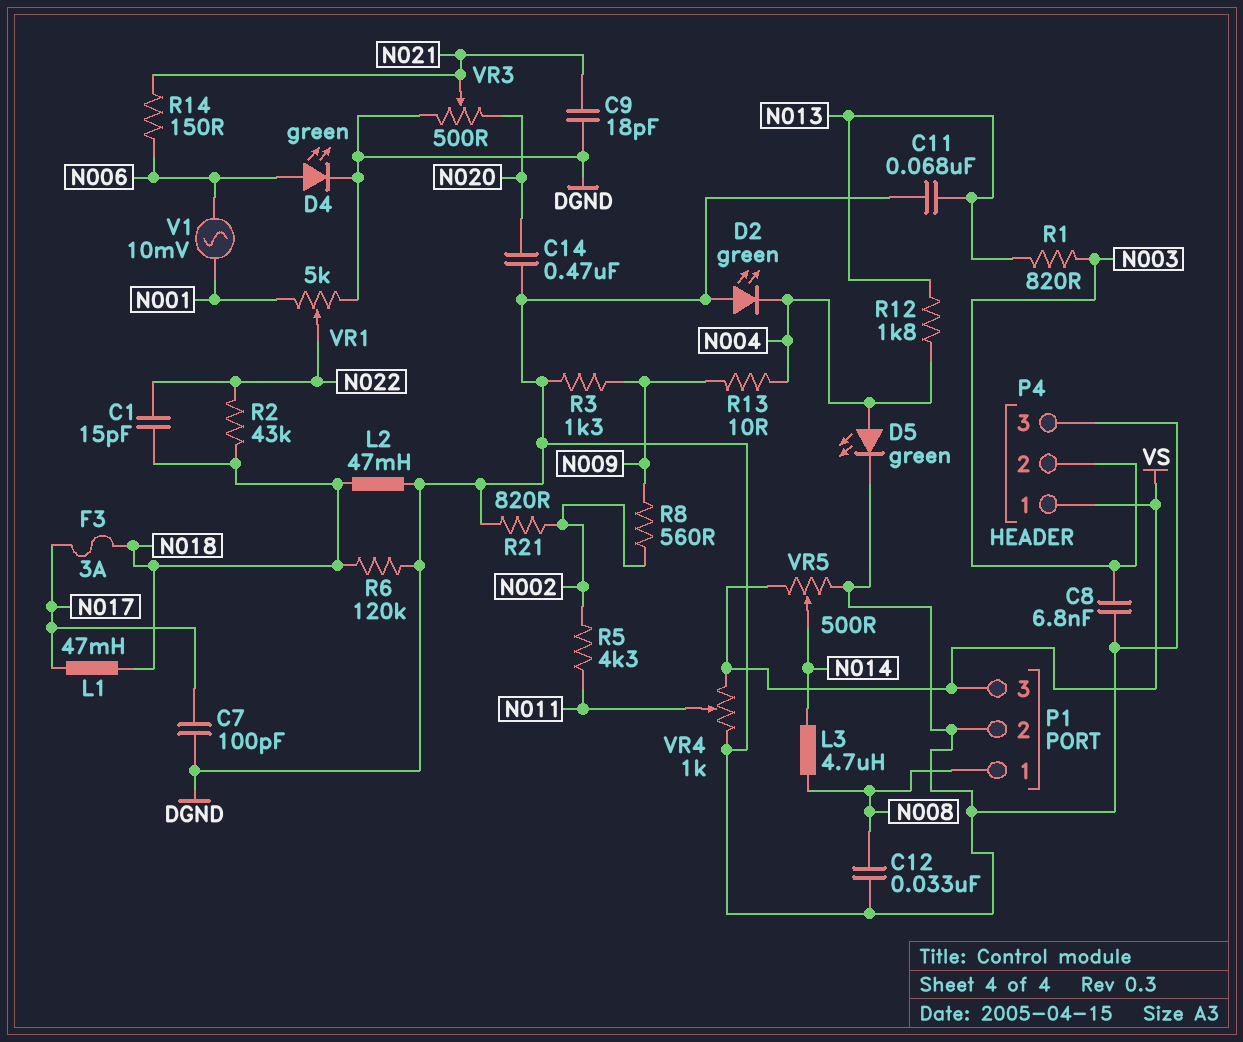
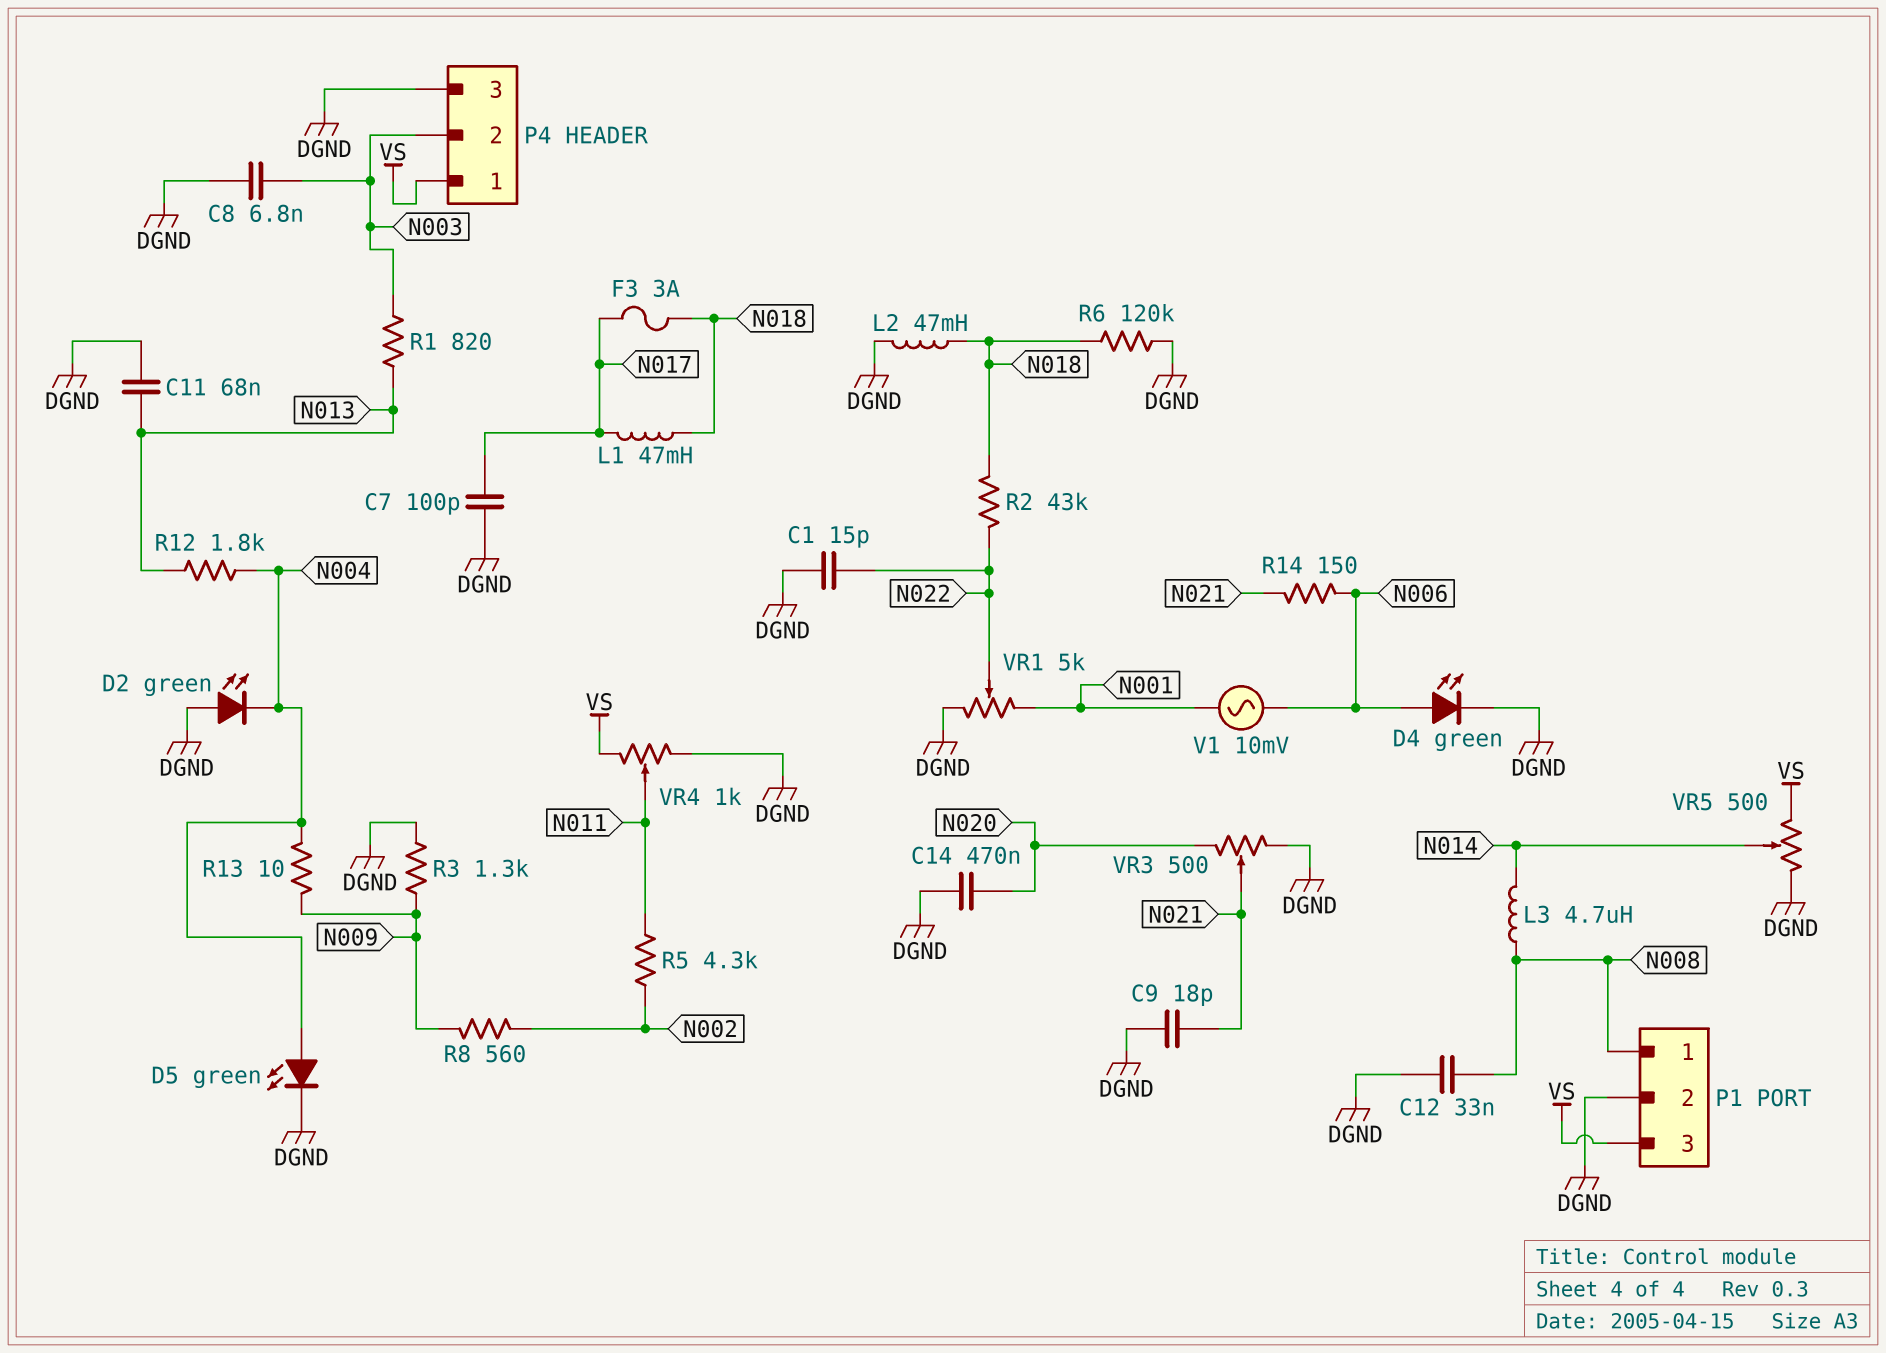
C1: 15pF (N018, N022) -> 15pF (DGND, N022)
R21: 820 (DGND, N002) -> none

